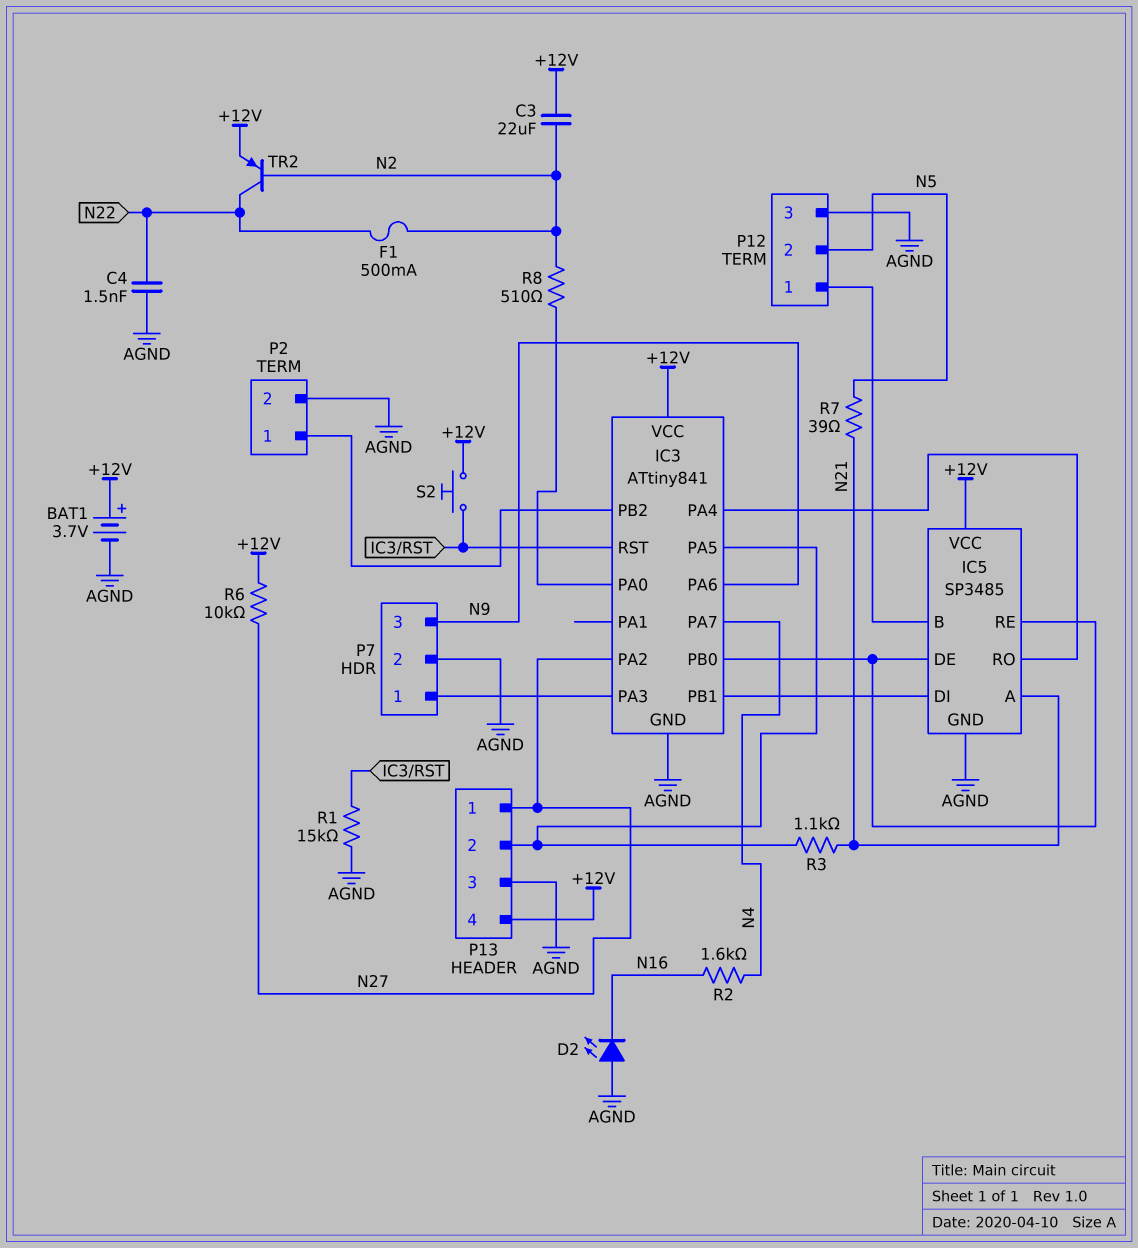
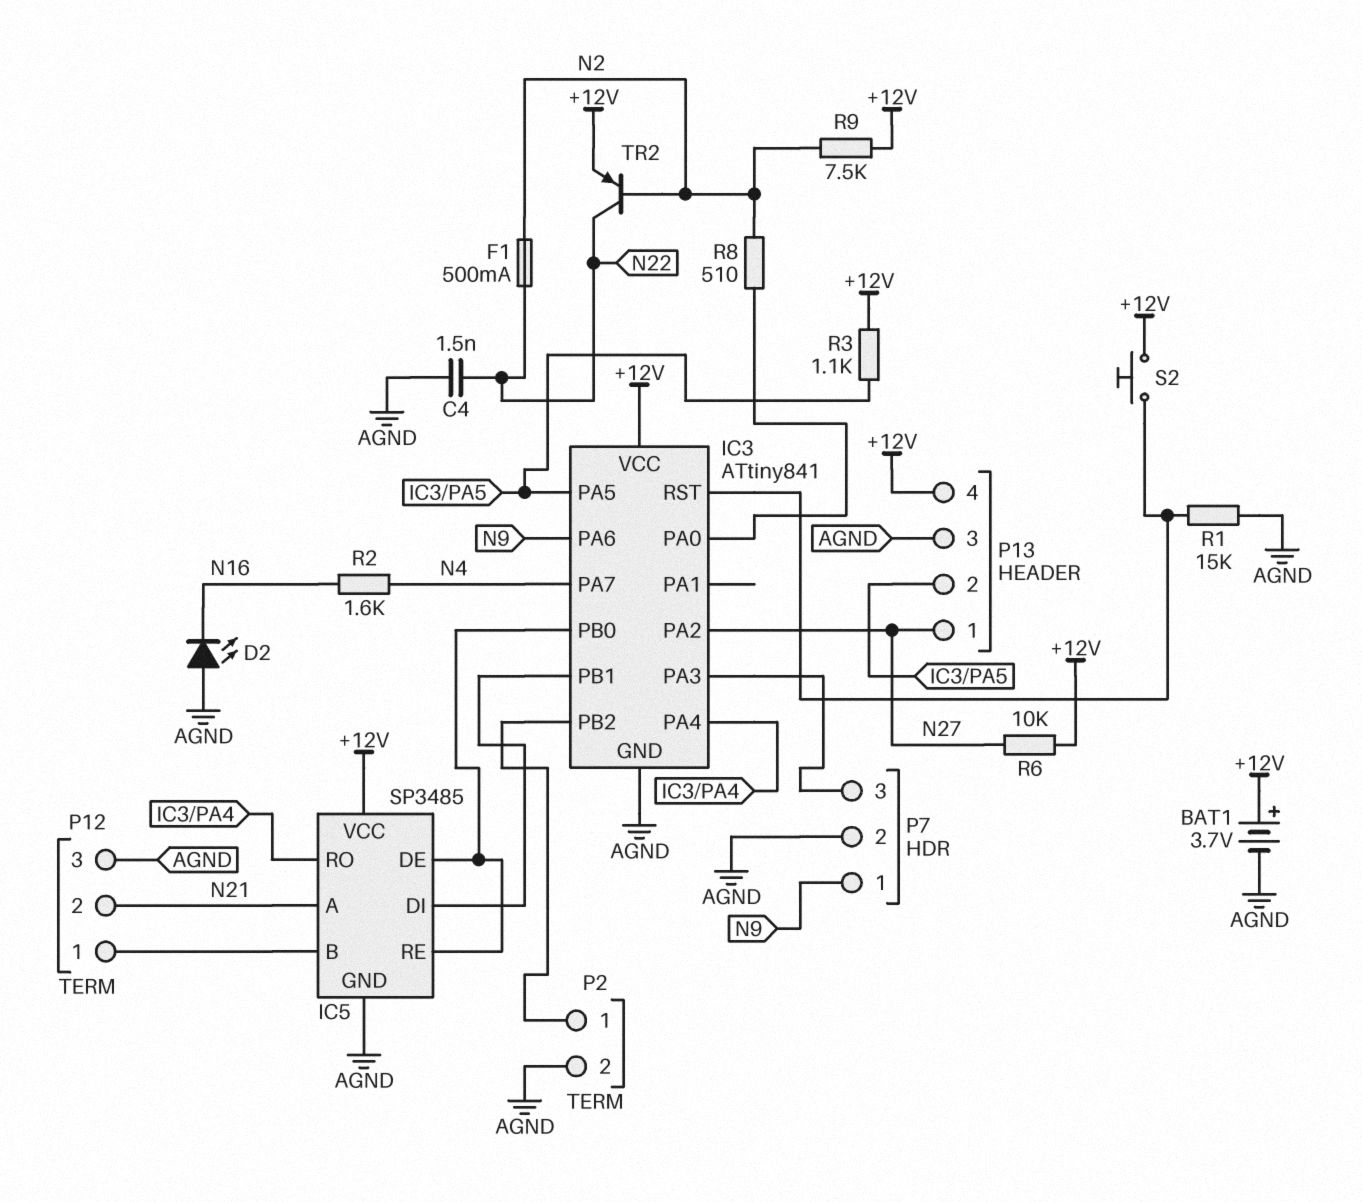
C3: 22uF (+12V, N2) -> none
P7 pin 1: IC3/PA3 -> N9
P7 pin 3: N9 -> IC3/PA3
P12 pin 2: N5 -> N21
R3: 1.1k (IC3/PA5, N21) -> 1.1k (+12V, IC3/PA5)
R7: 39 (N5, N21) -> none
R9: none -> 7.5k (+12V, N2)

